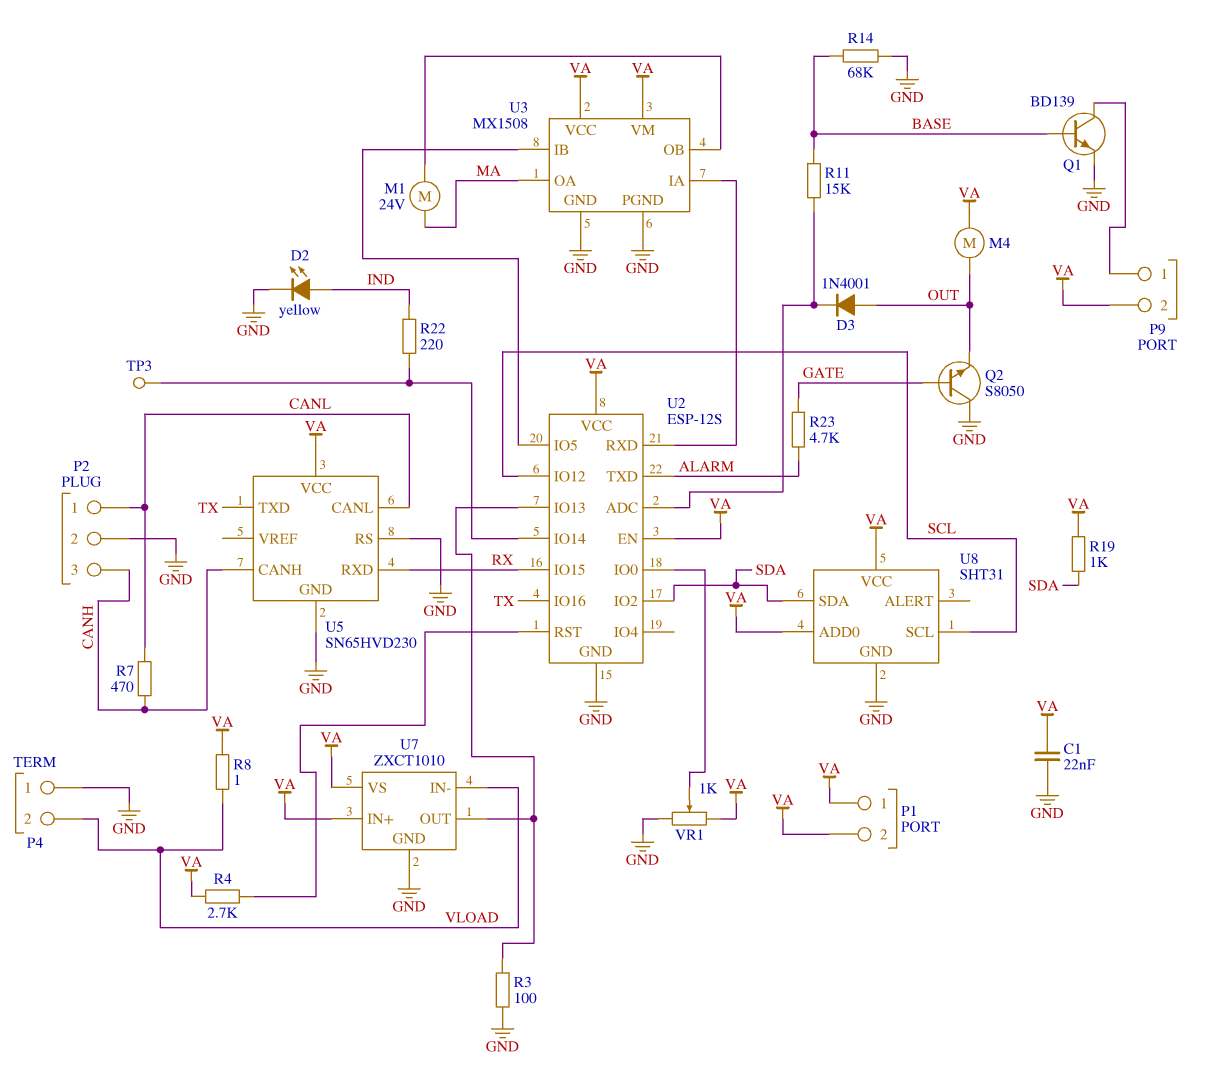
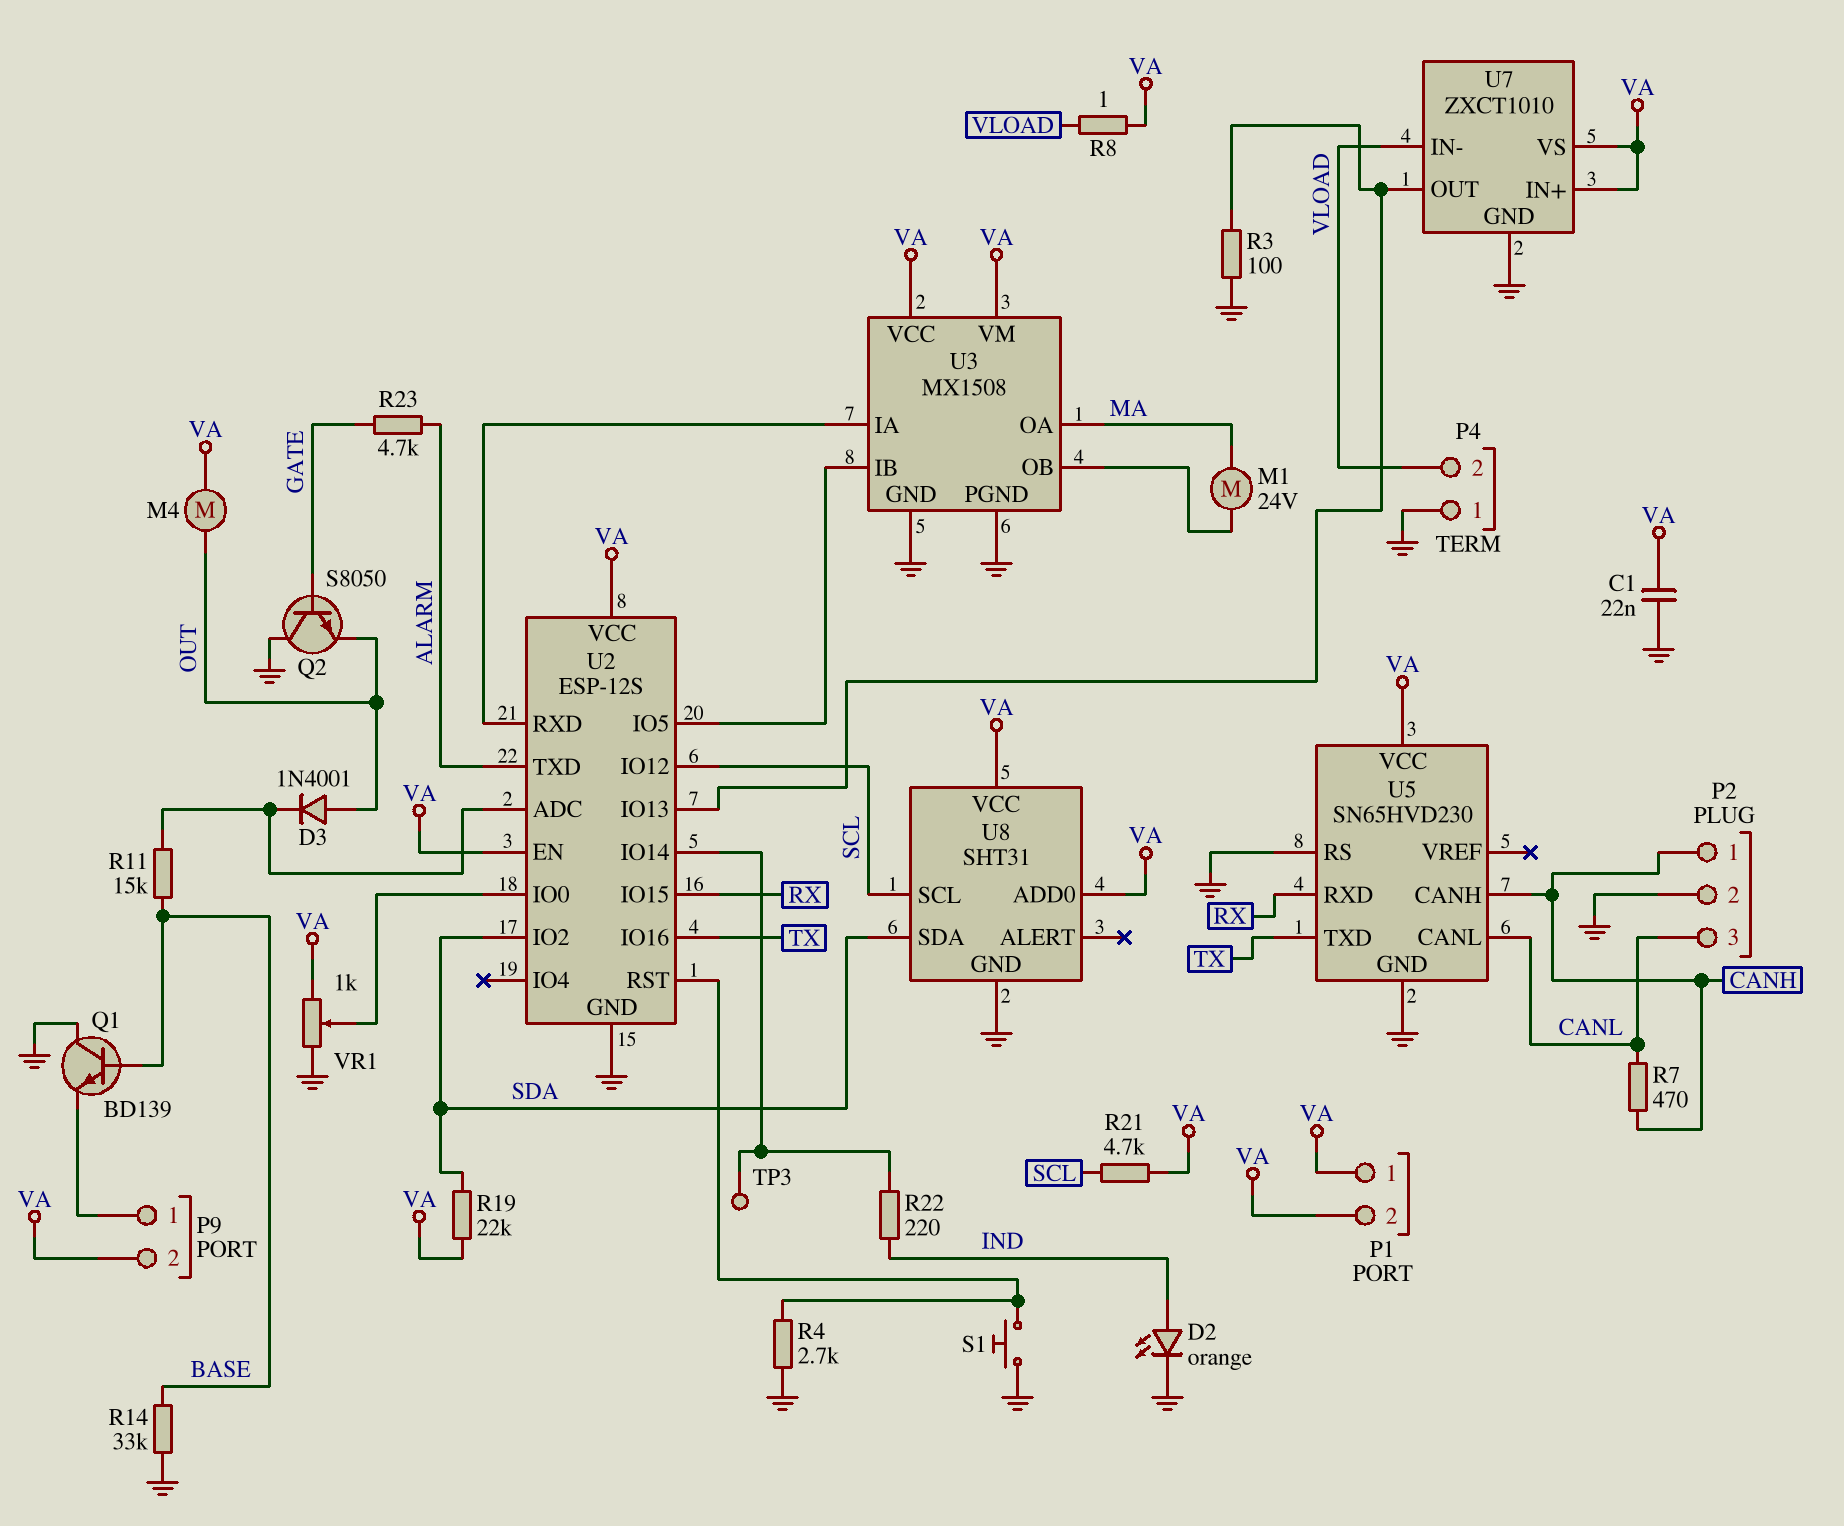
D2: LED yellow (A IND, K GND) -> LED orange (A IND, K GND)
P2 pin 1: CANL -> CANH
P2 pin 3: CANH -> CANL
Q1: NPN BD139 (B BASE, C P9/1, E GND) -> NPN BD139 (B BASE, C GND, E P9/1)
R4: 2.7k (U2/RST, VA) -> 2.7k (GND, U2/RST)
R14: 68k (BASE, GND) -> 33k (BASE, GND)
R19: 1k (SDA, VA) -> 22k (SDA, VA)
R21: none -> 4.7k (SCL, VA)
S1: none -> button (GND, U2/RST)

